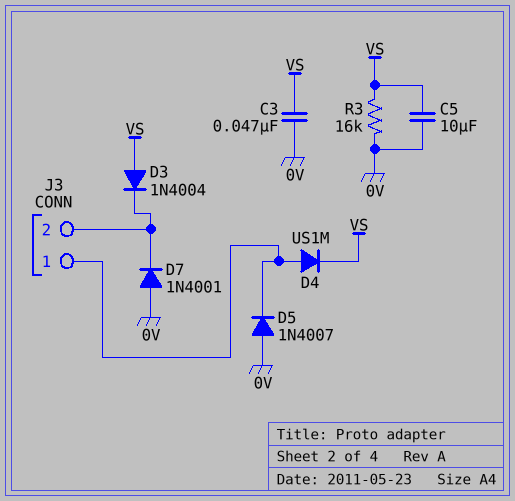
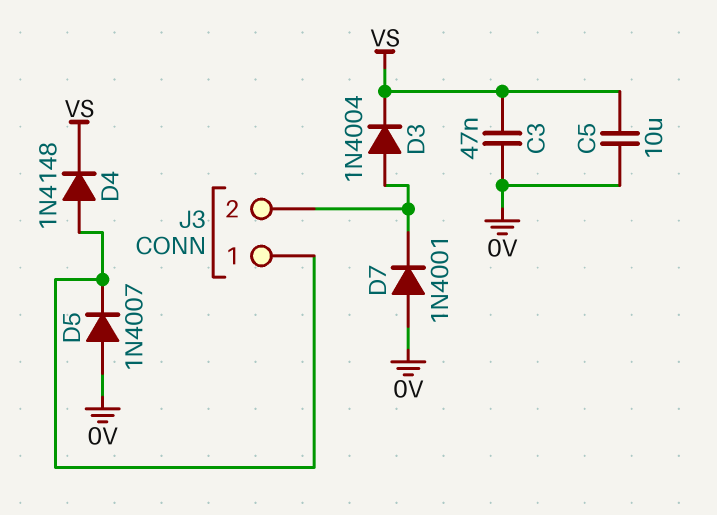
D3: diode 1N4004 (A VS, K J3/2) -> diode 1N4004 (A J3/2, K VS)
D4: diode US1M (A J3/1, K VS) -> diode 1N4148 (A J3/1, K VS)
R3: 16k (0V, VS) -> none

